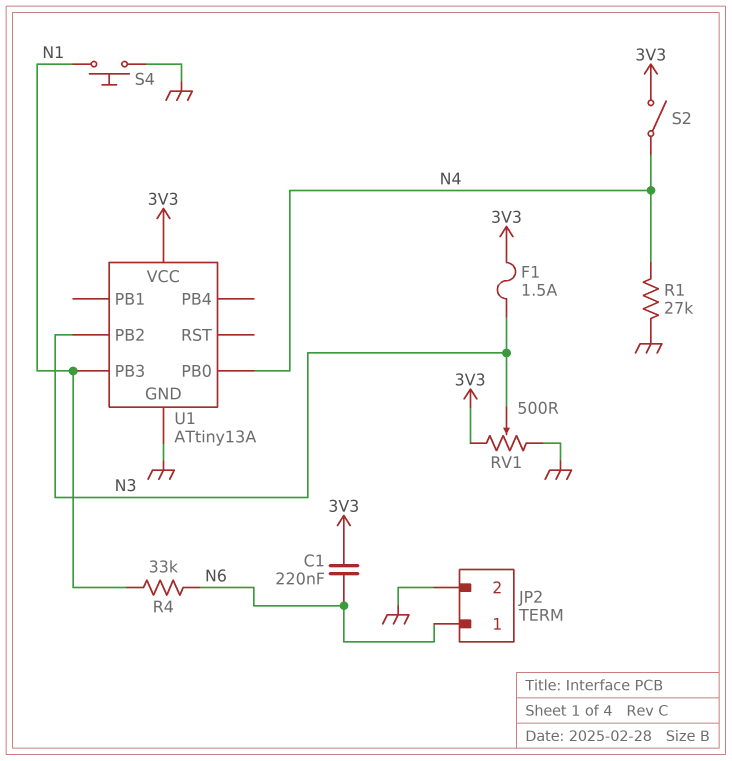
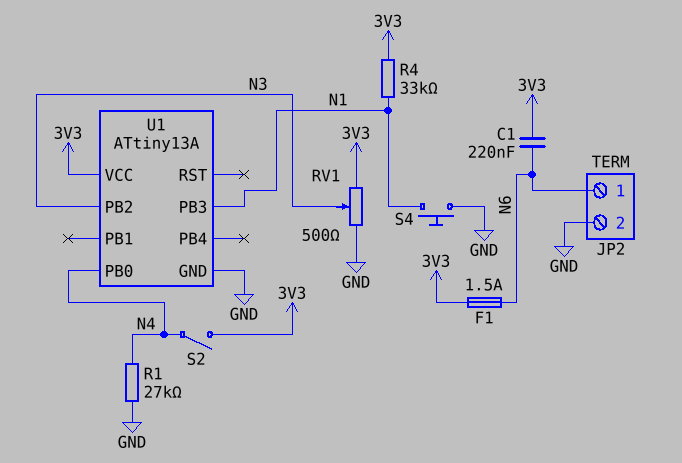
F1: 1.5A (3V3, N3) -> 1.5A (3V3, N6)
R4: 33k (N1, N6) -> 33k (3V3, N1)

